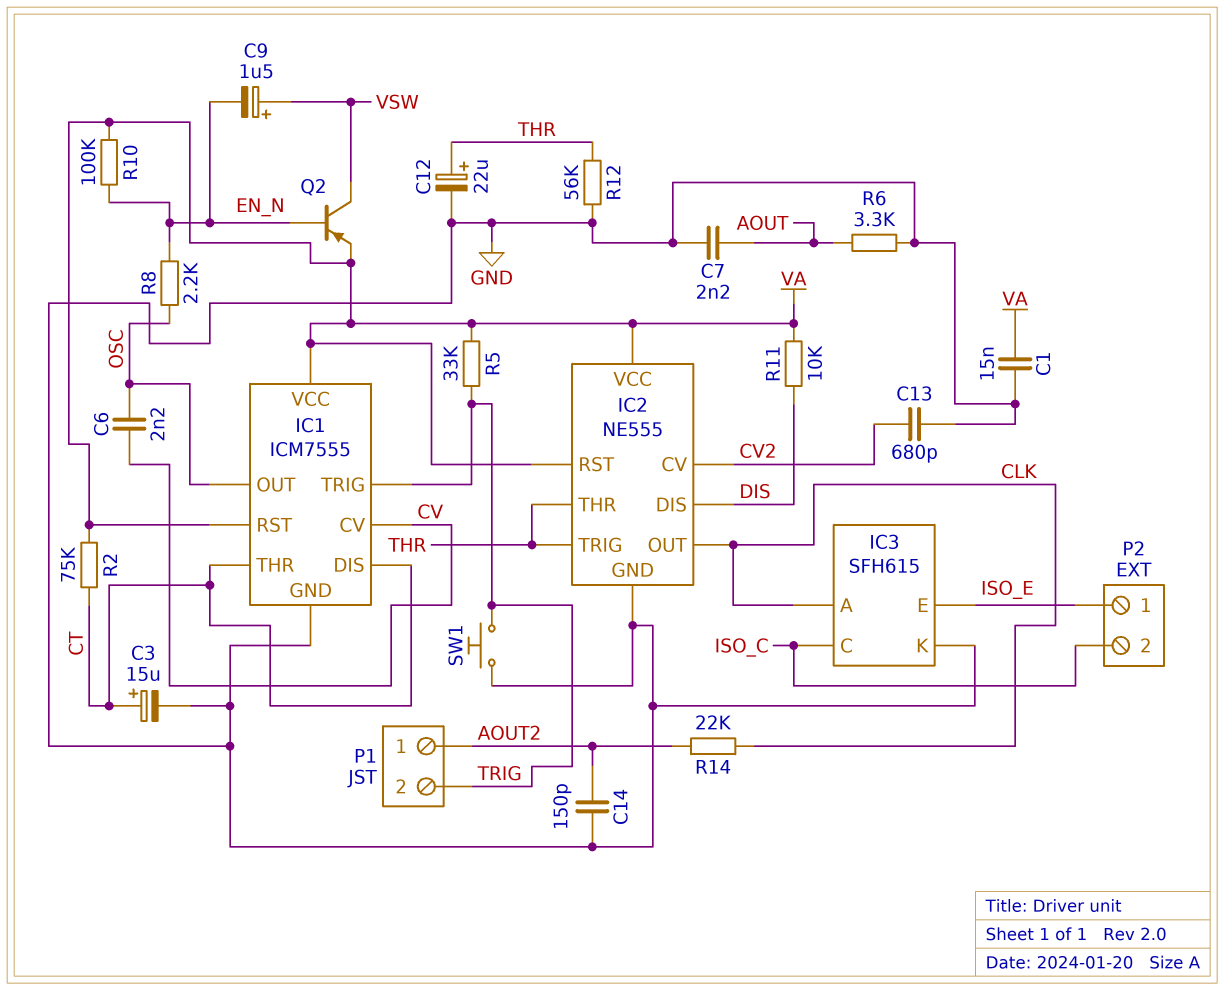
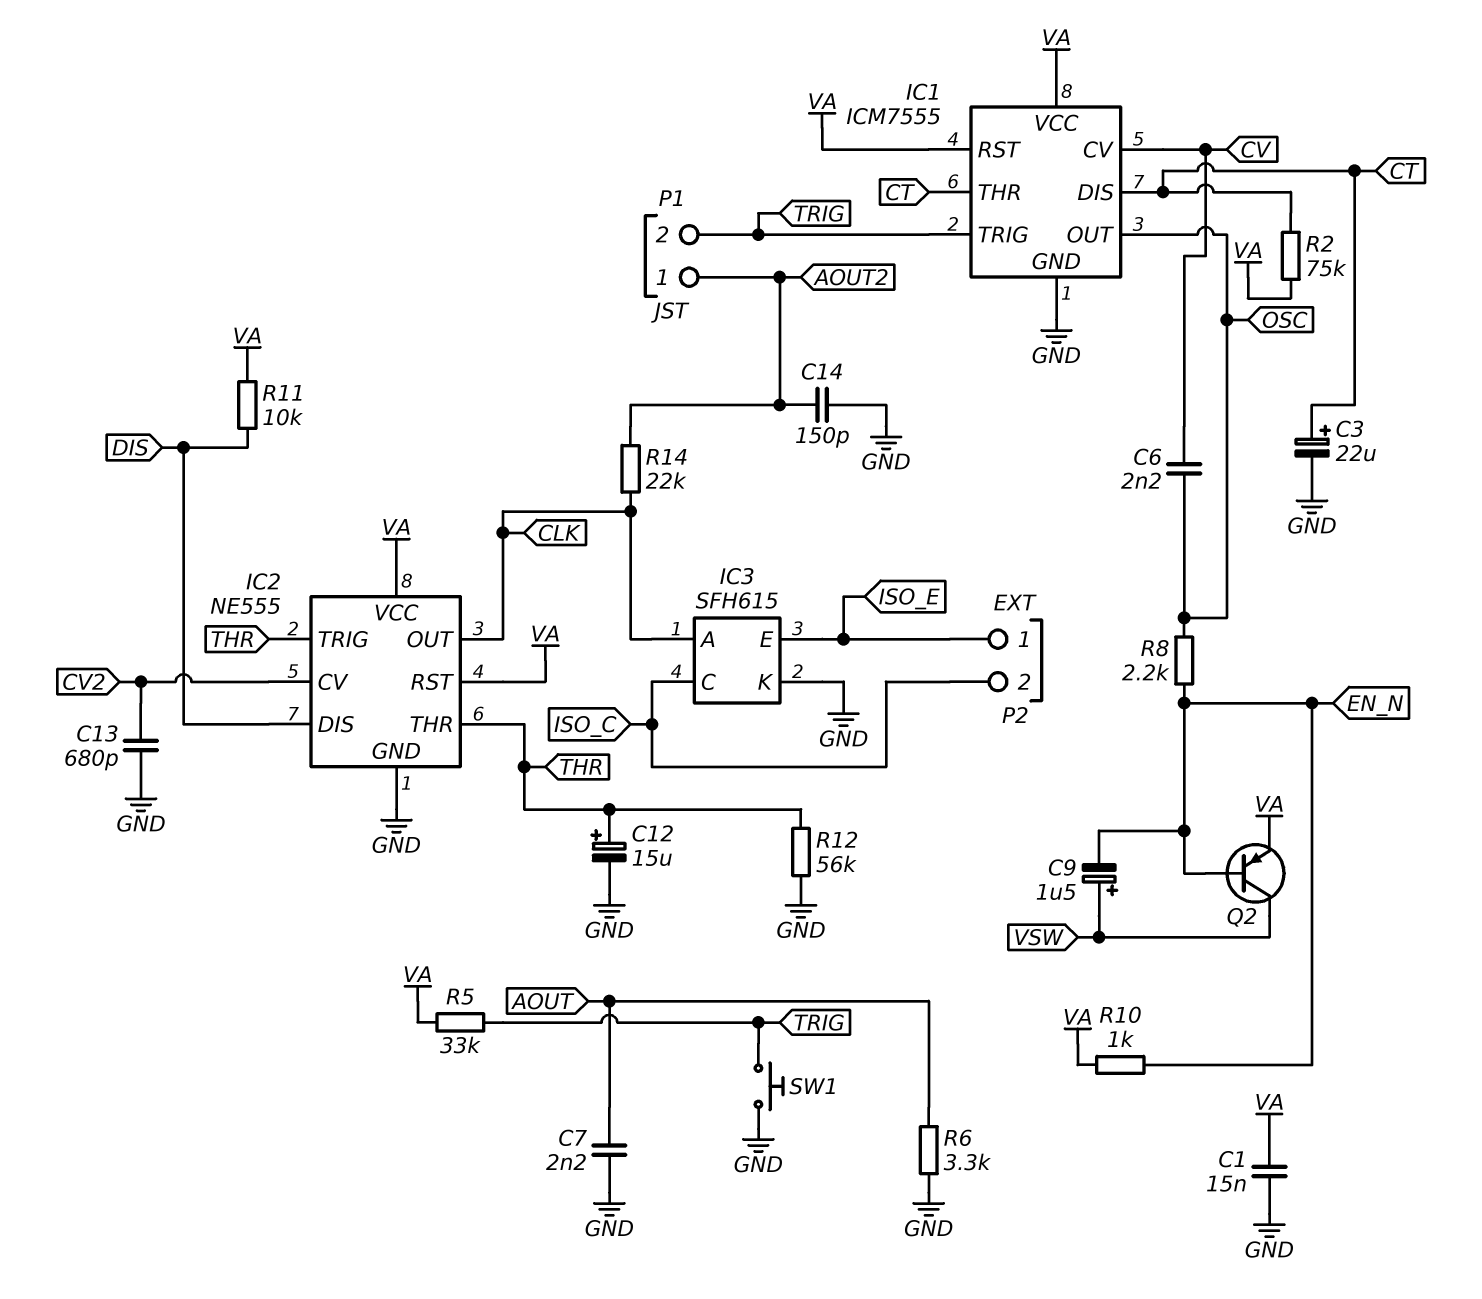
C3: 15uF (plus CT, minus GND) -> 22uF (plus CT, minus GND)
C12: 22uF (plus THR, minus GND) -> 15uF (plus THR, minus GND)
R10: 100k (EN_N, VA) -> 1k (EN_N, VA)

